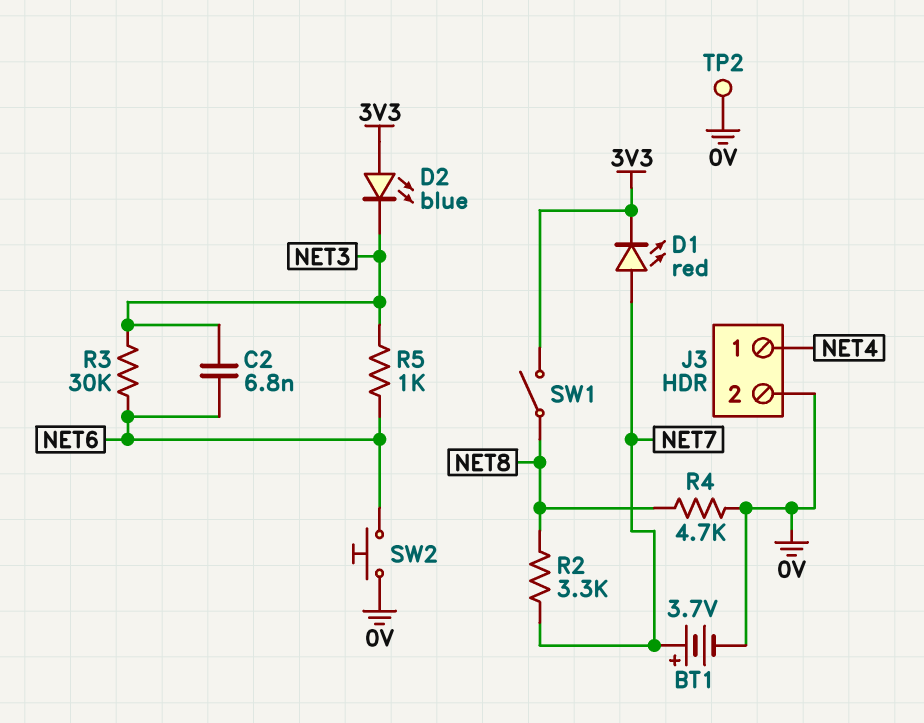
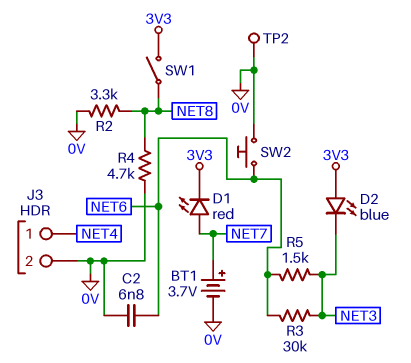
C2: 6.8nF (NET3, NET6) -> 6.8nF (0V, NET6)
R2: 3.3k (NET7, NET8) -> 3.3k (0V, NET8)
R5: 1k (NET3, NET6) -> 1.5k (NET3, NET6)

